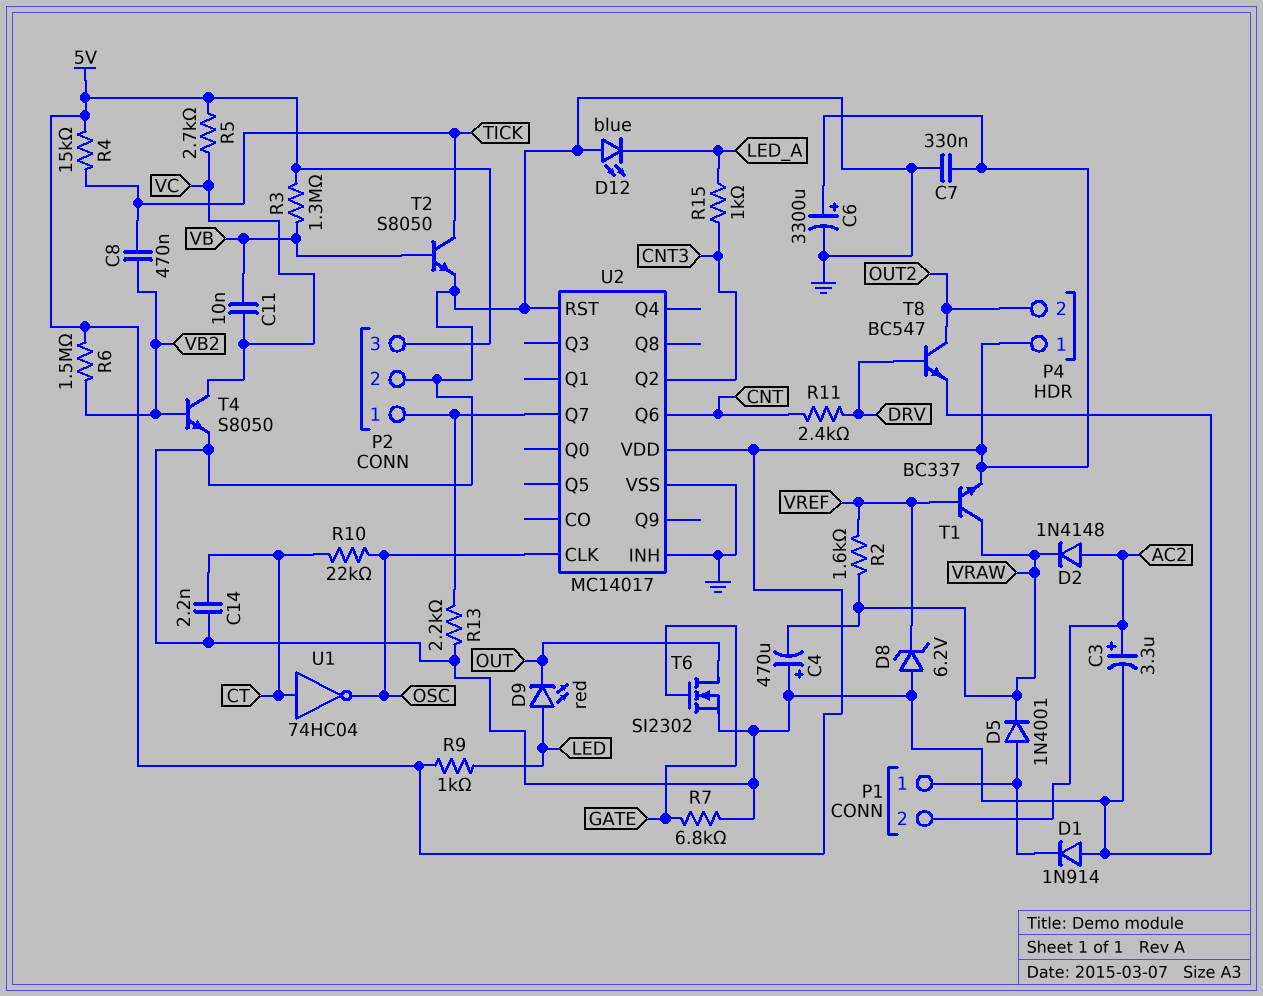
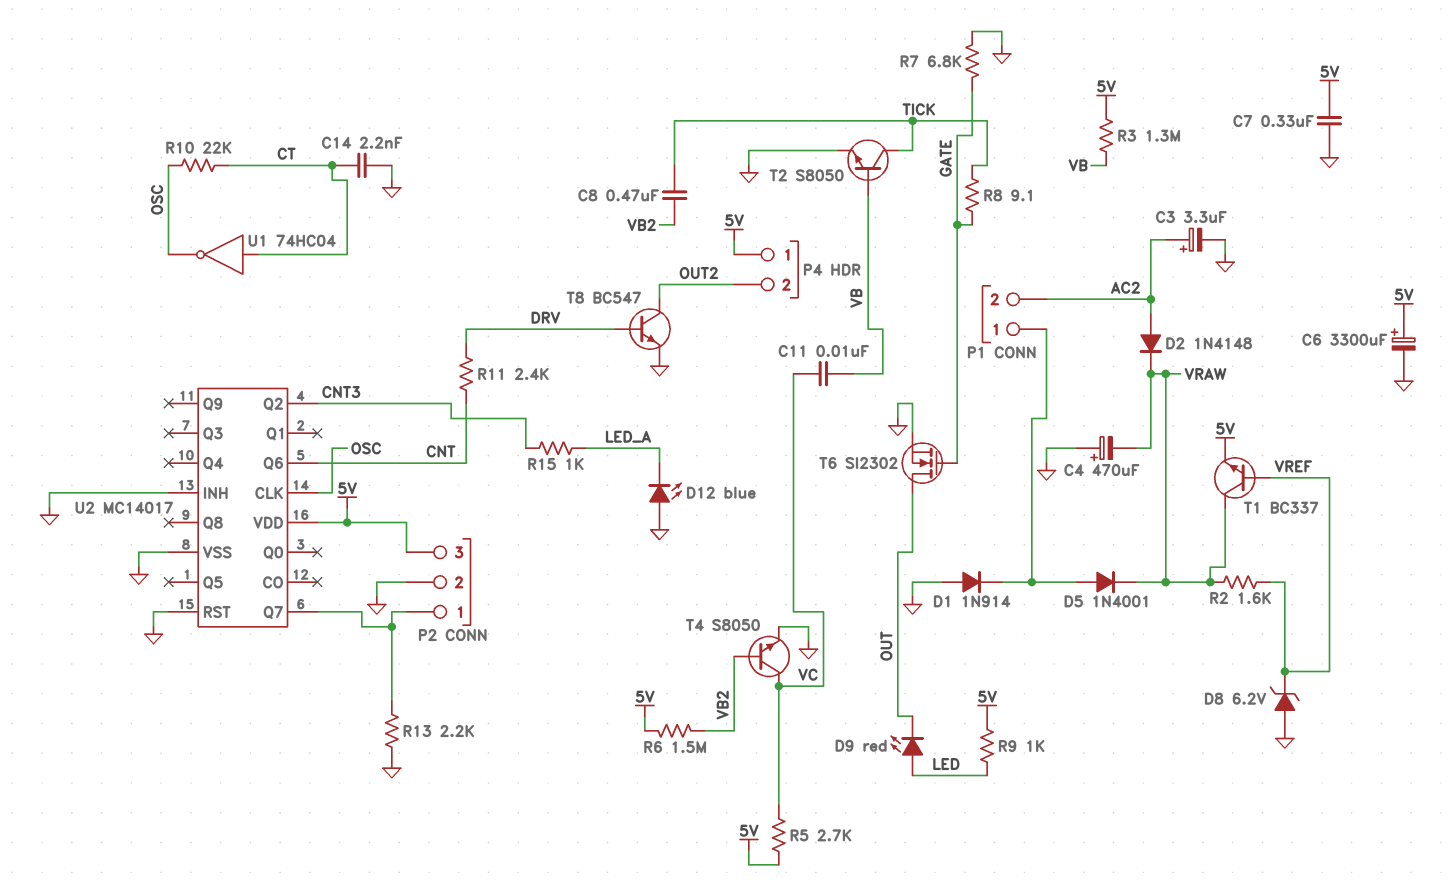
R4: 15k (5V, TICK) -> none
R8: none -> 9.1 (GATE, TICK)

